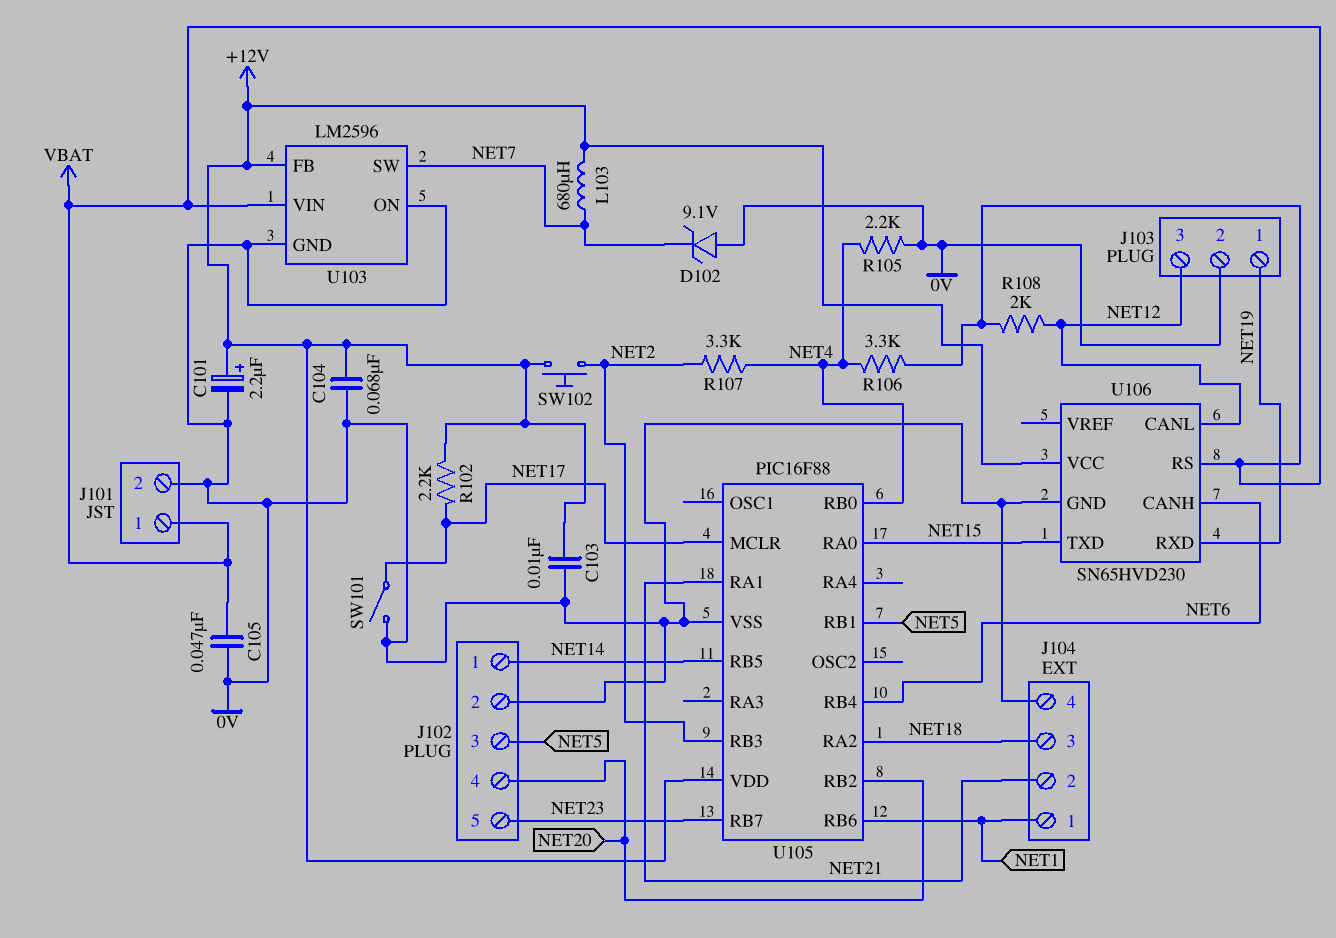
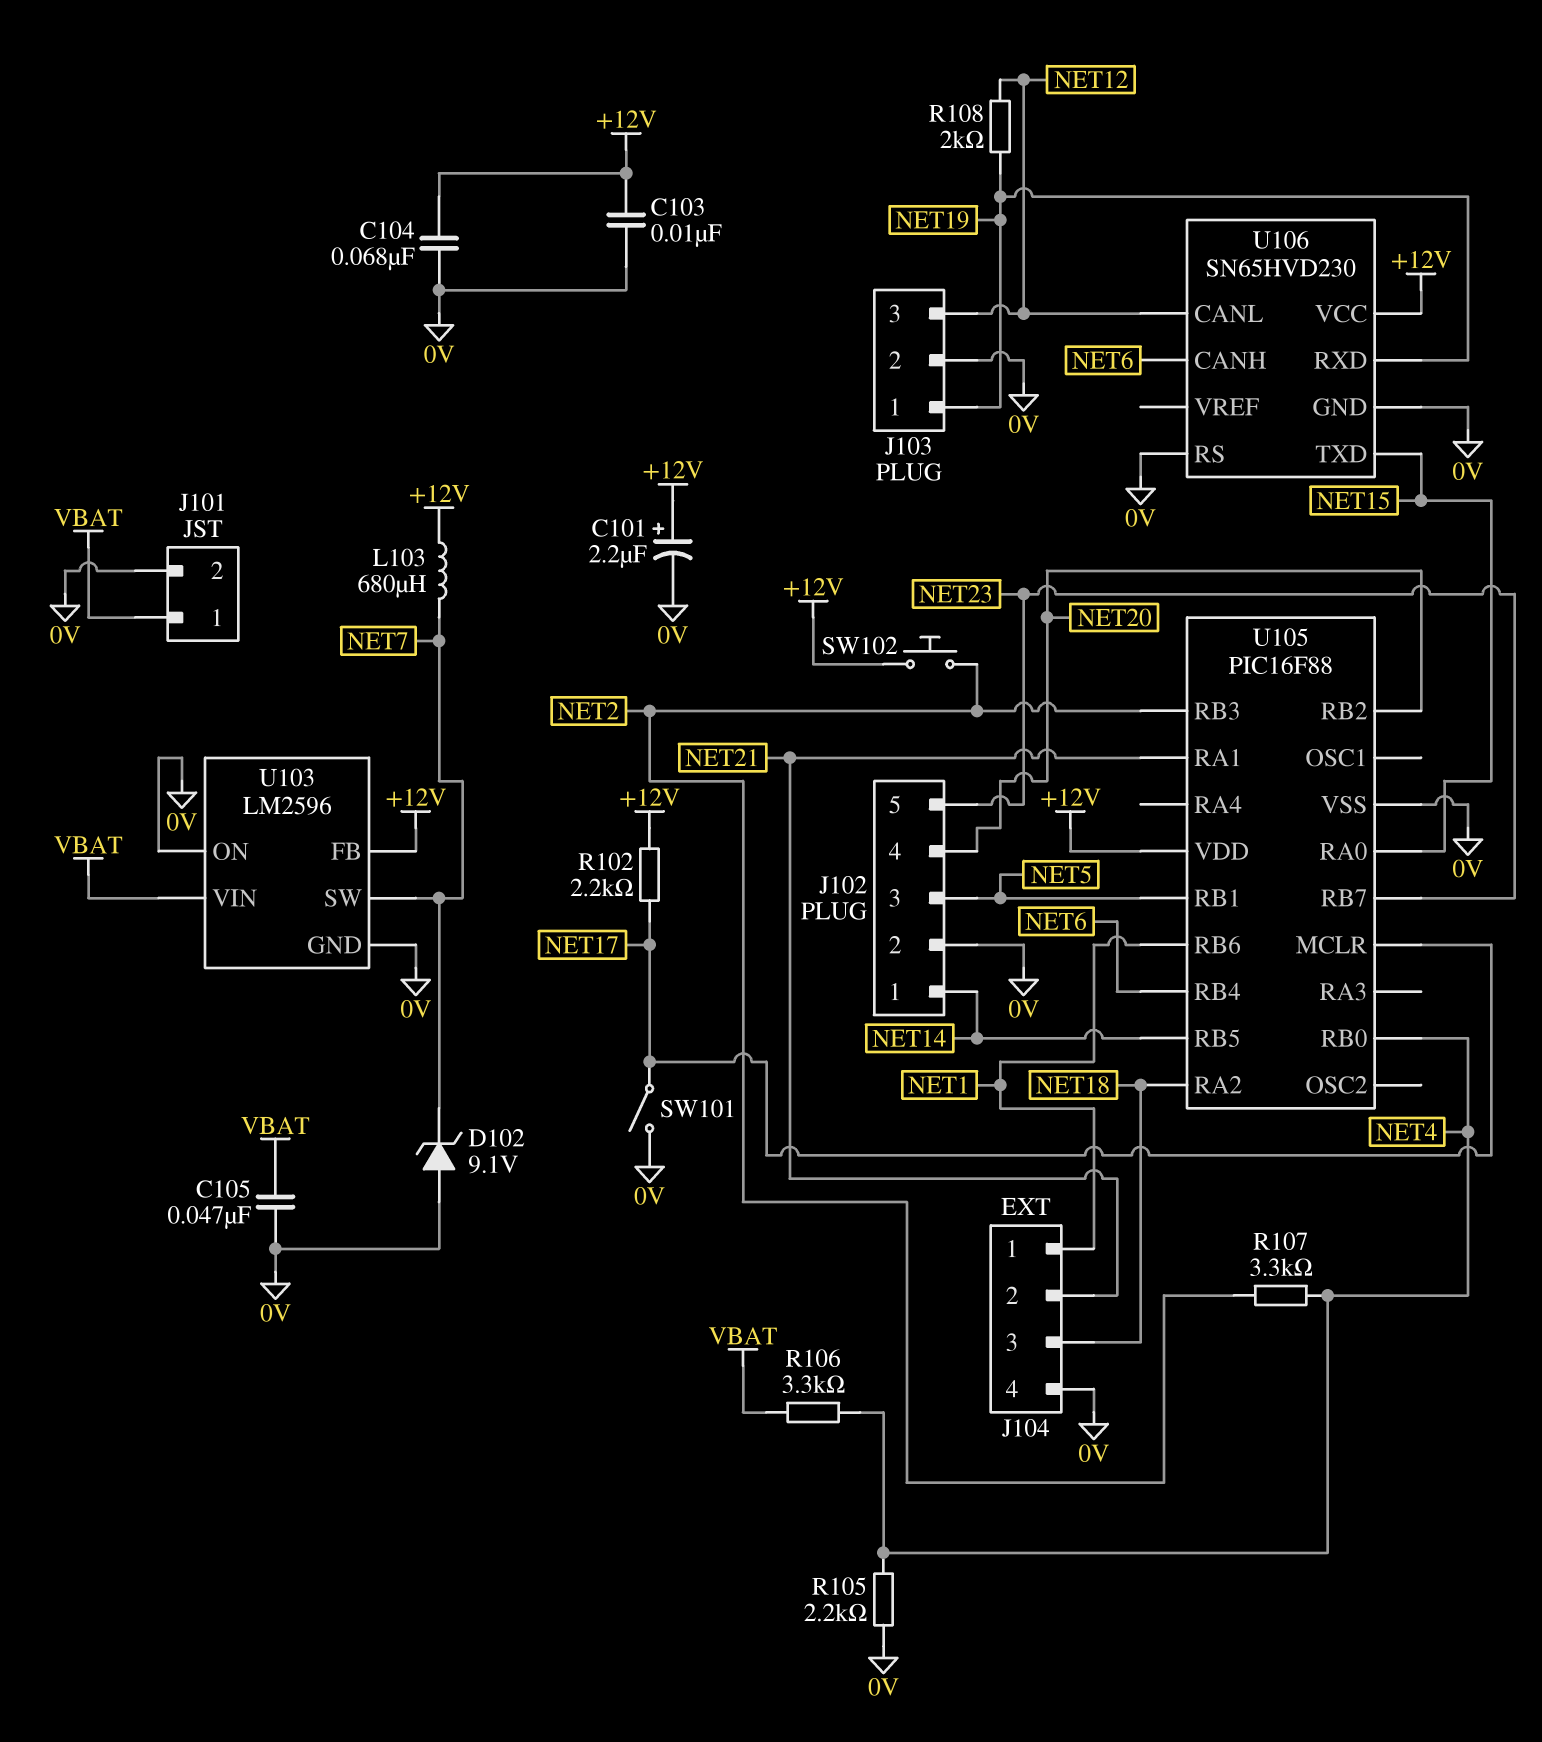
R108: 2k (NET12, VBAT) -> 2k (NET12, NET19)
U106 pin RS: VBAT -> 0V

